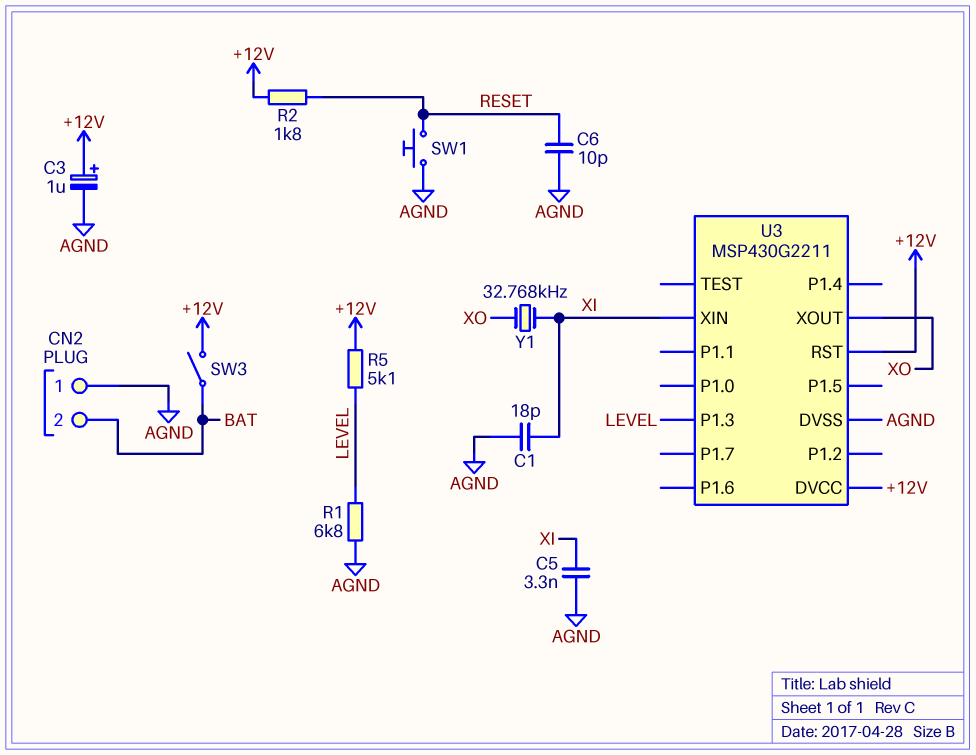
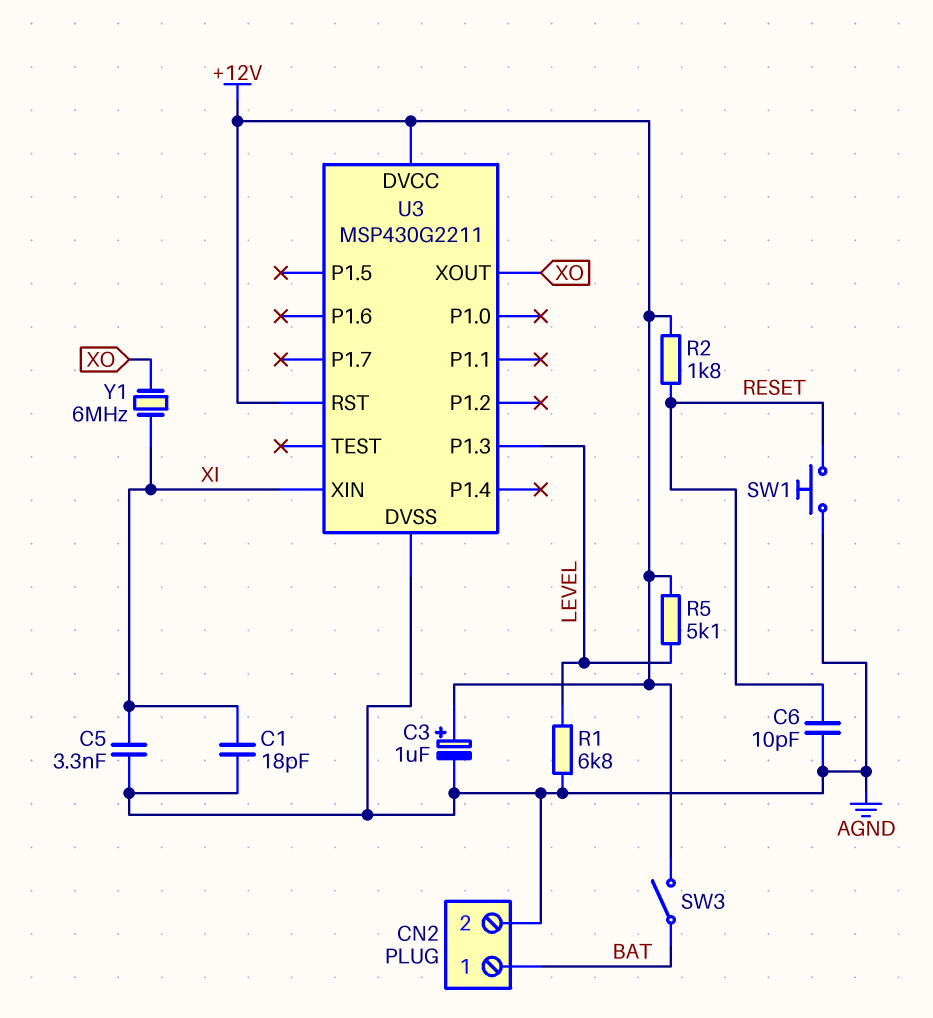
CN2 pin 1: AGND -> BAT
CN2 pin 2: BAT -> AGND
Y1: 32.768kHz (XI, XO) -> 6MHz (XI, XO)

